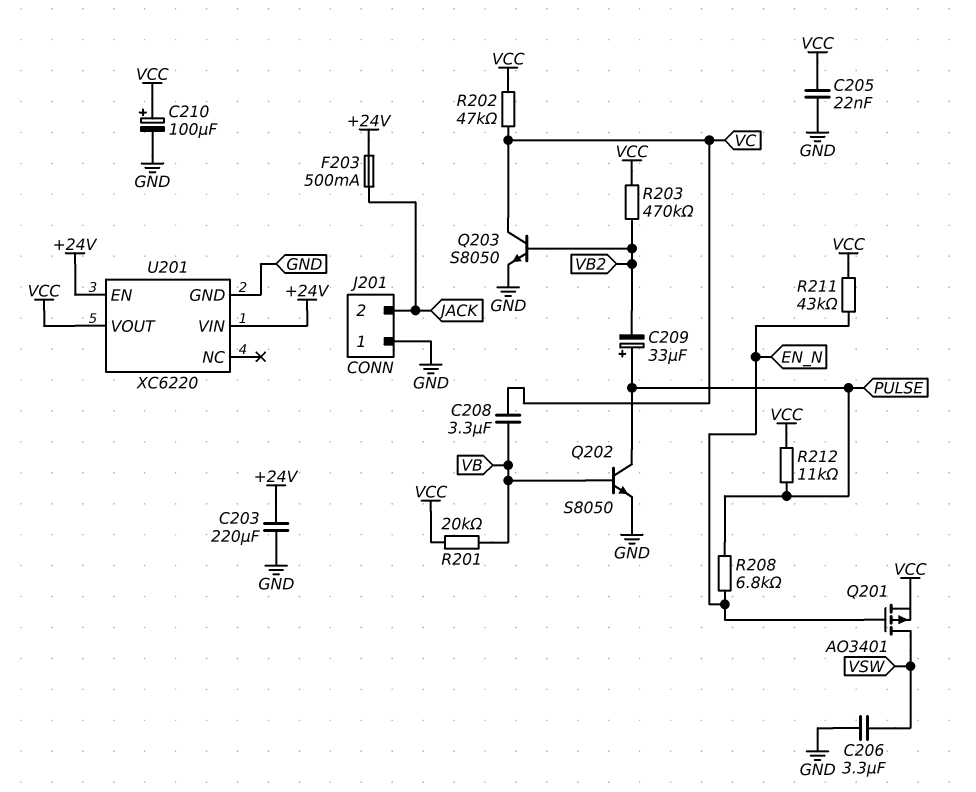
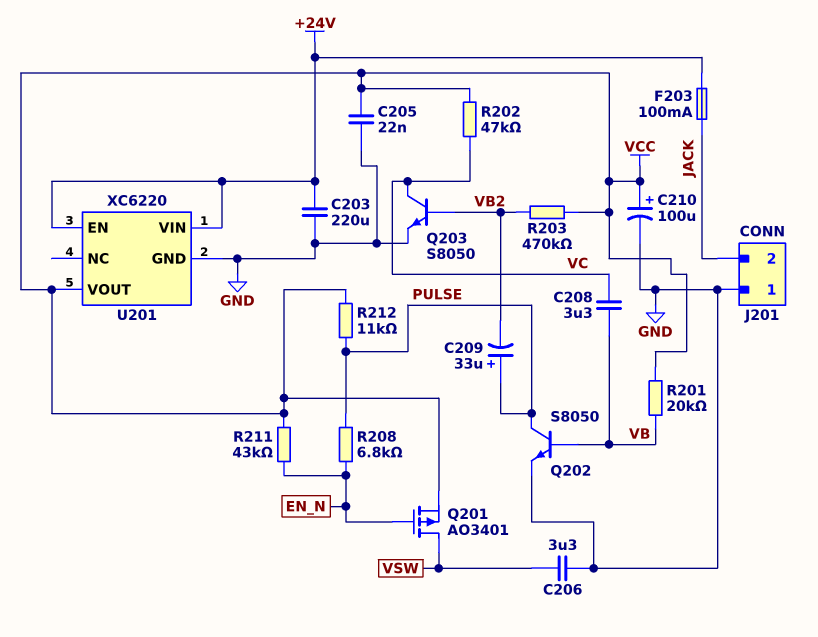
F203: 500mA (+24V, JACK) -> 100mA (+24V, JACK)

